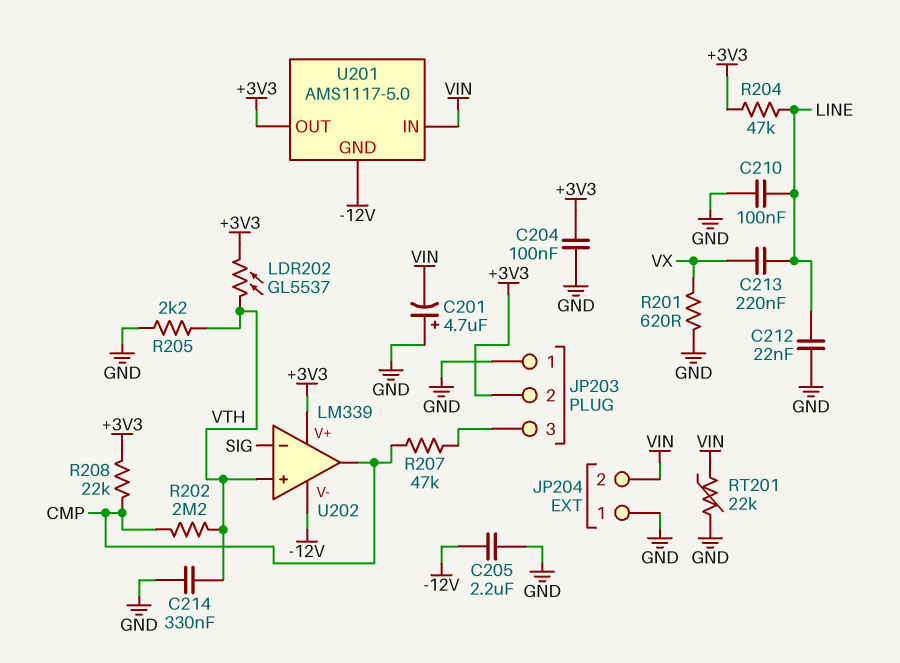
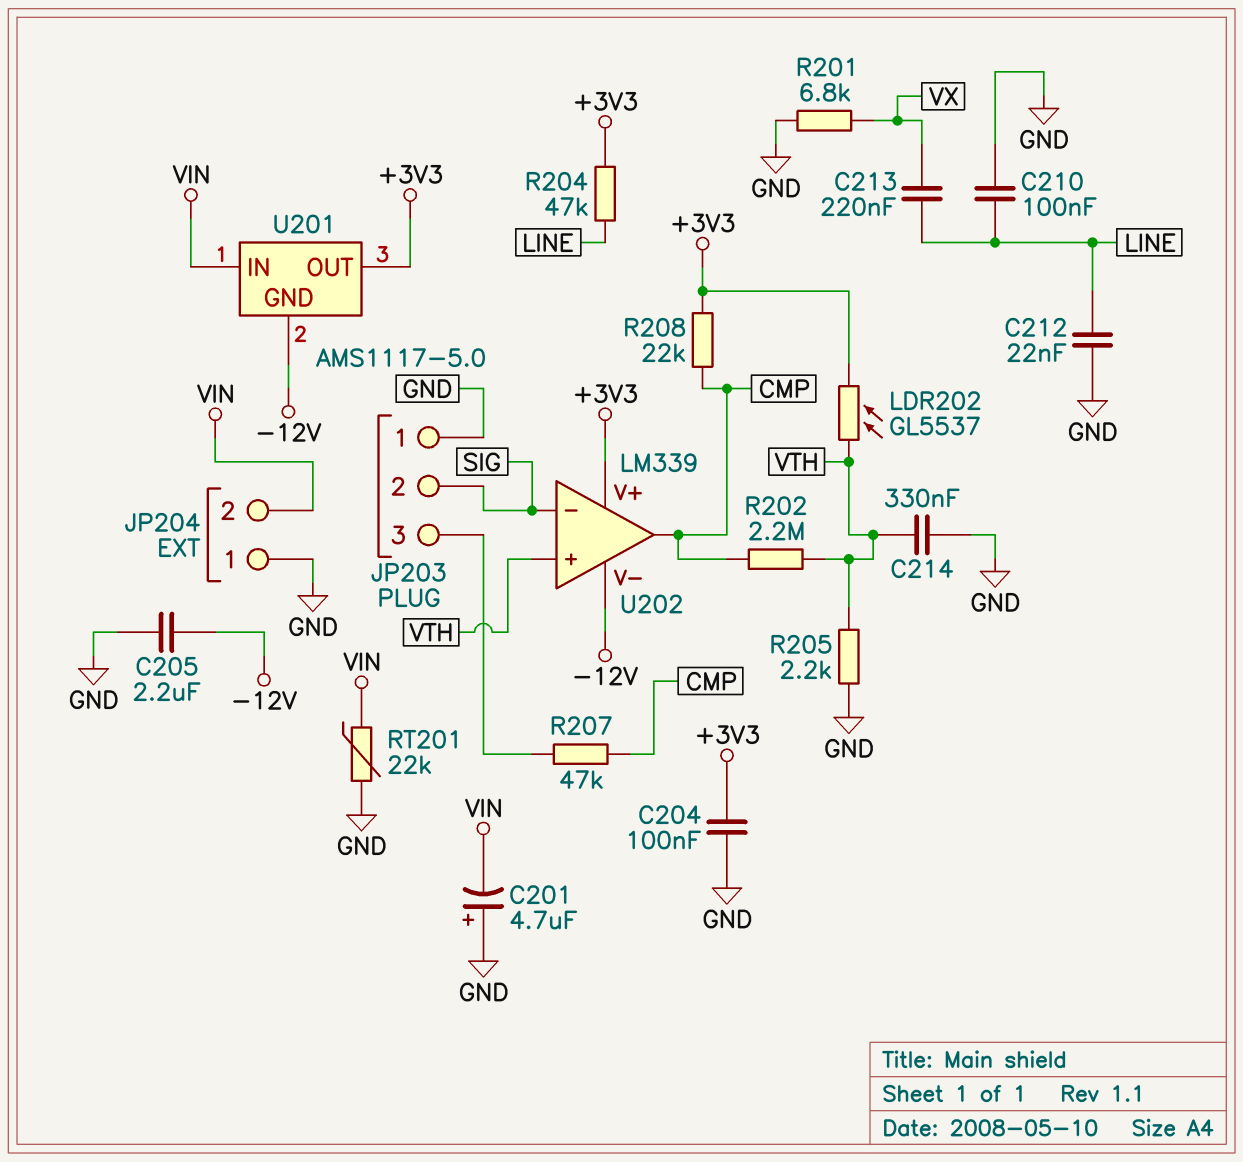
JP203 pin 2: +3V3 -> SIG
R201: 620 (GND, VX) -> 6.8k (GND, VX)

